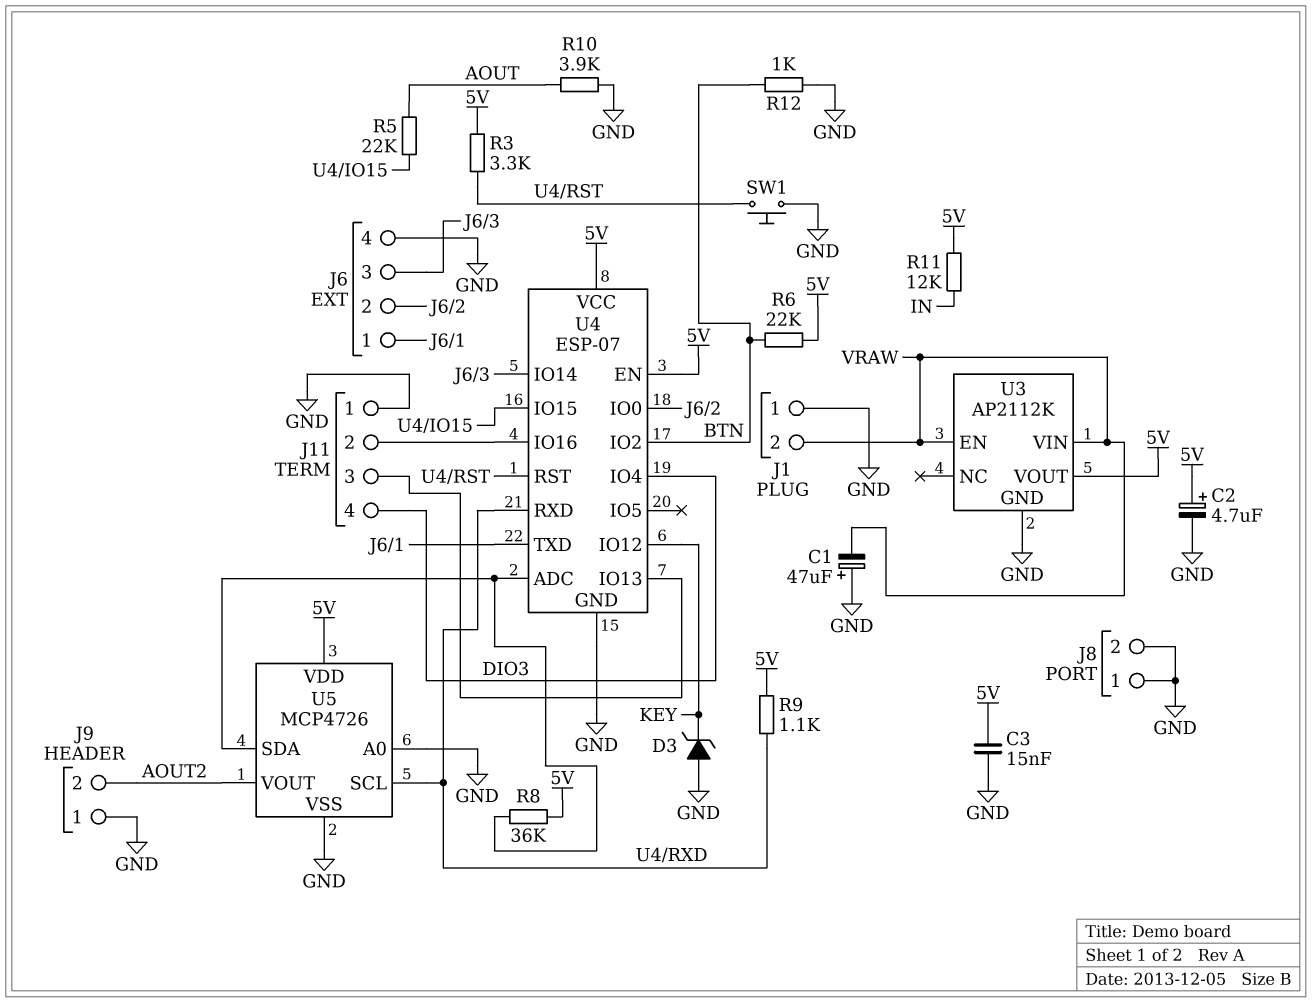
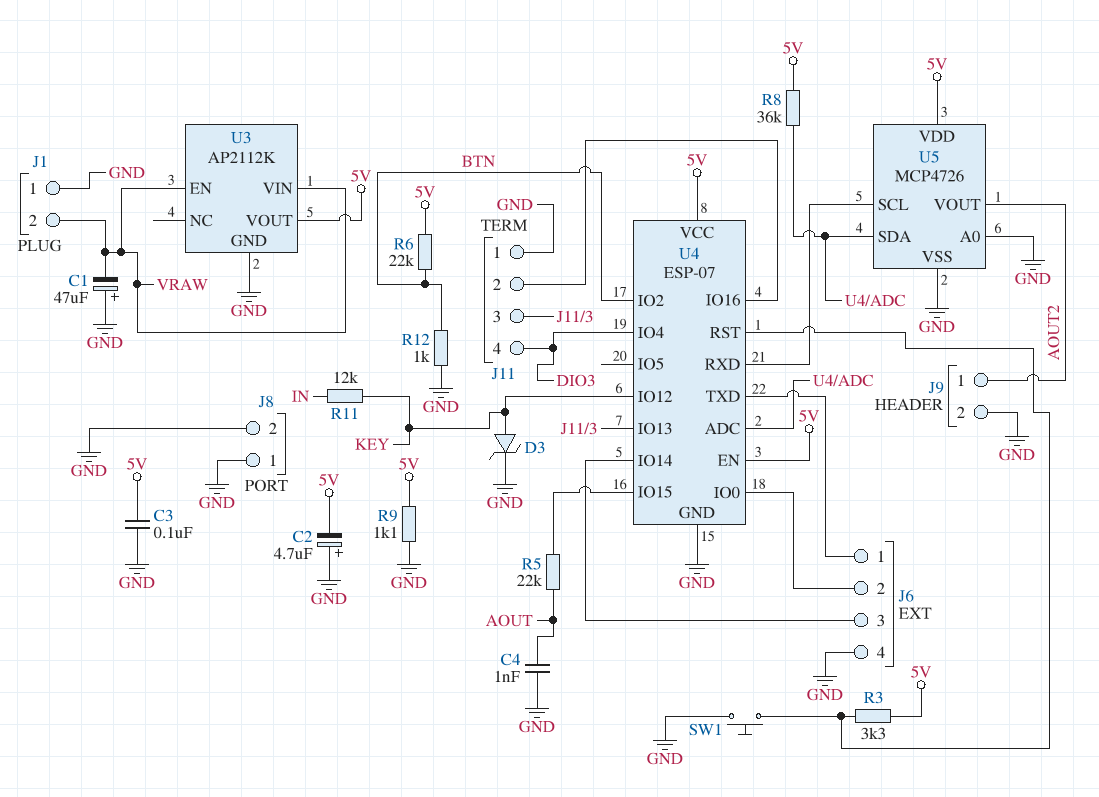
C2: 4.7uF (plus 5V, minus GND) -> 4.7uF (plus GND, minus 5V)
C3: 15nF (5V, GND) -> 100nF (5V, GND)
C4: none -> 1nF (AOUT, GND)
D3: zener (A GND, K KEY) -> zener (A KEY, K GND)
J9 pin 1: GND -> AOUT2
J9 pin 2: AOUT2 -> GND
R9: 1.1k (5V, U4/RXD) -> 1.1k (5V, GND)
R10: 3.9k (AOUT, GND) -> none
R11: 12k (5V, IN) -> 12k (IN, KEY)

